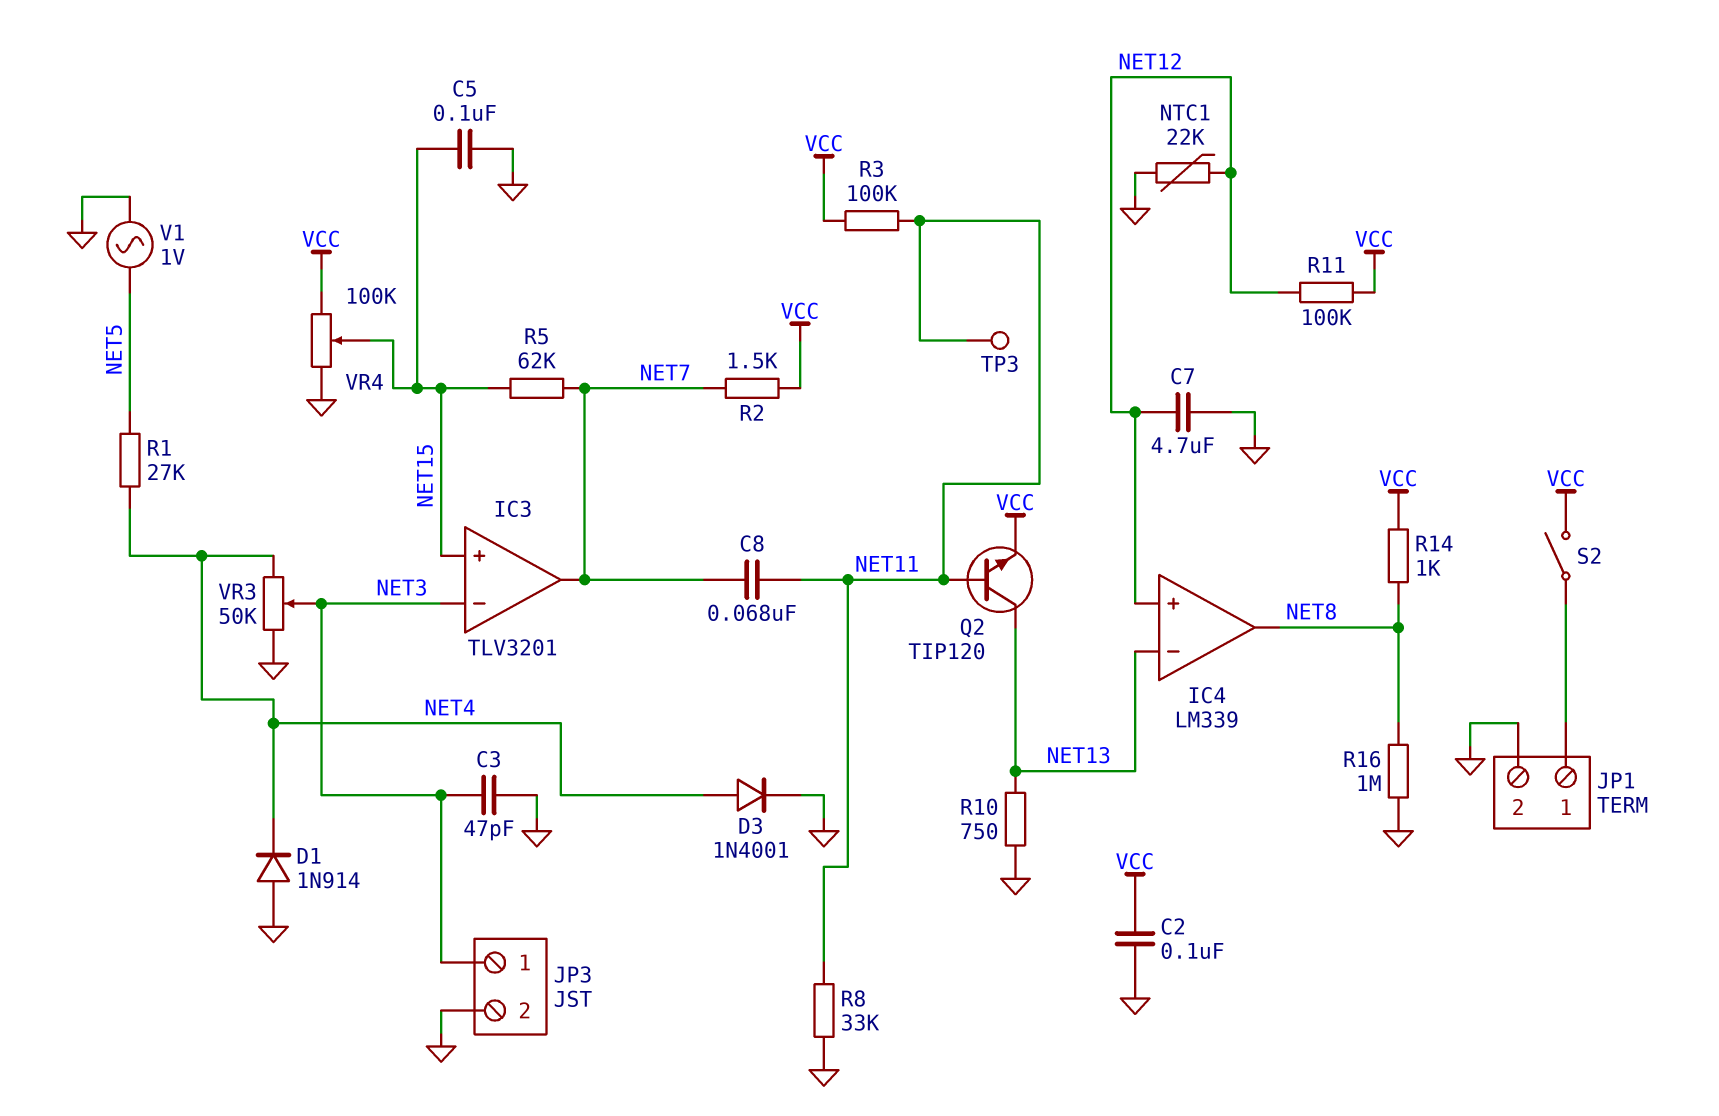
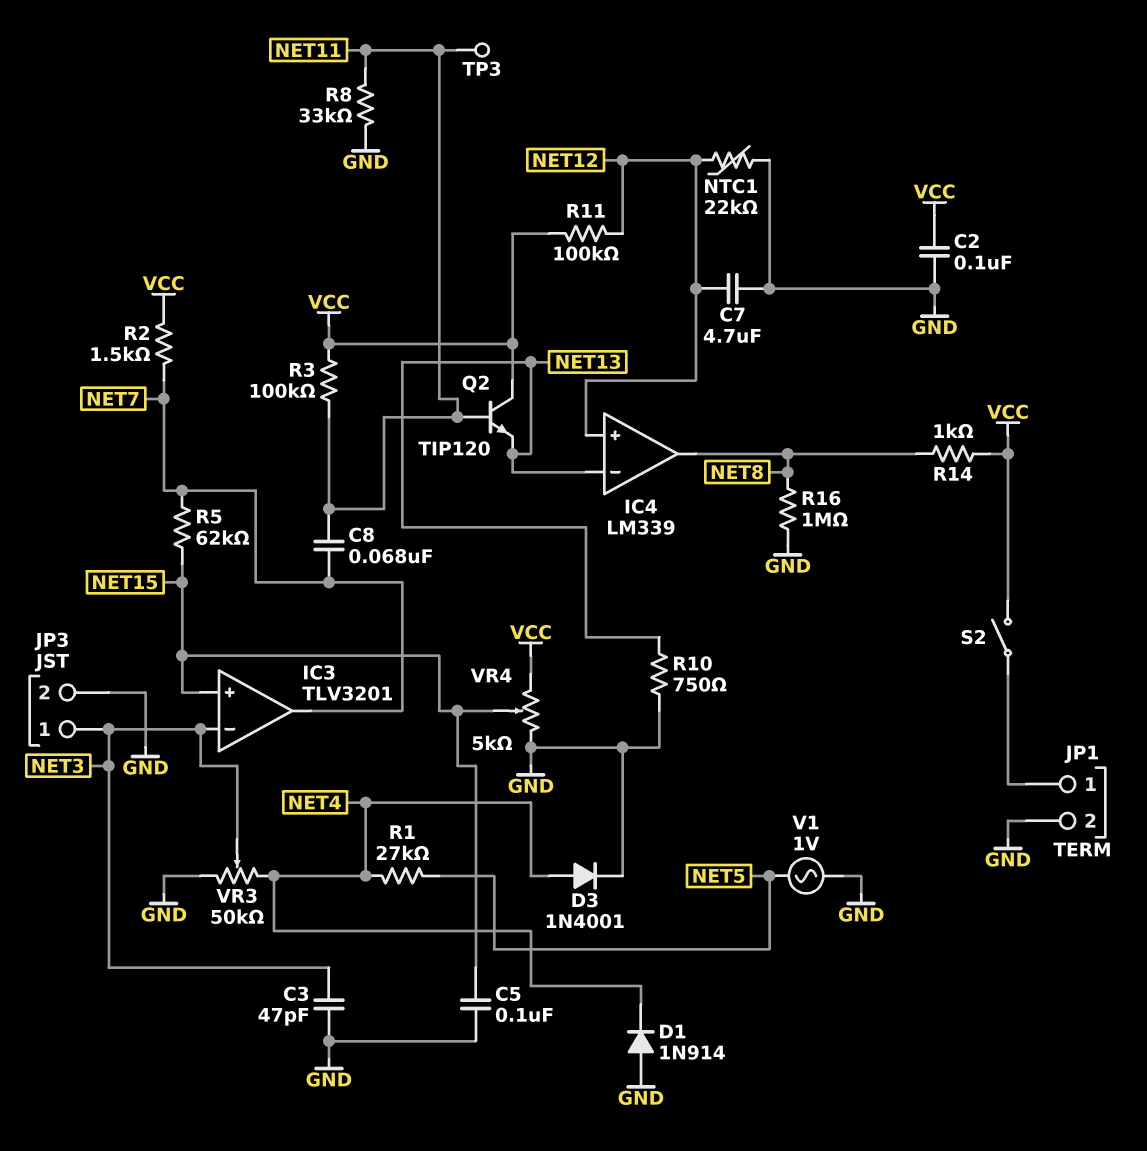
Q2: NPN TIP120 (B NET11, C NET13, E VCC) -> NPN TIP120 (B NET11, C VCC, E NET13)
VR4: 100k (GND, VCC, wiper NET15) -> 5k (GND, VCC, wiper NET15)

